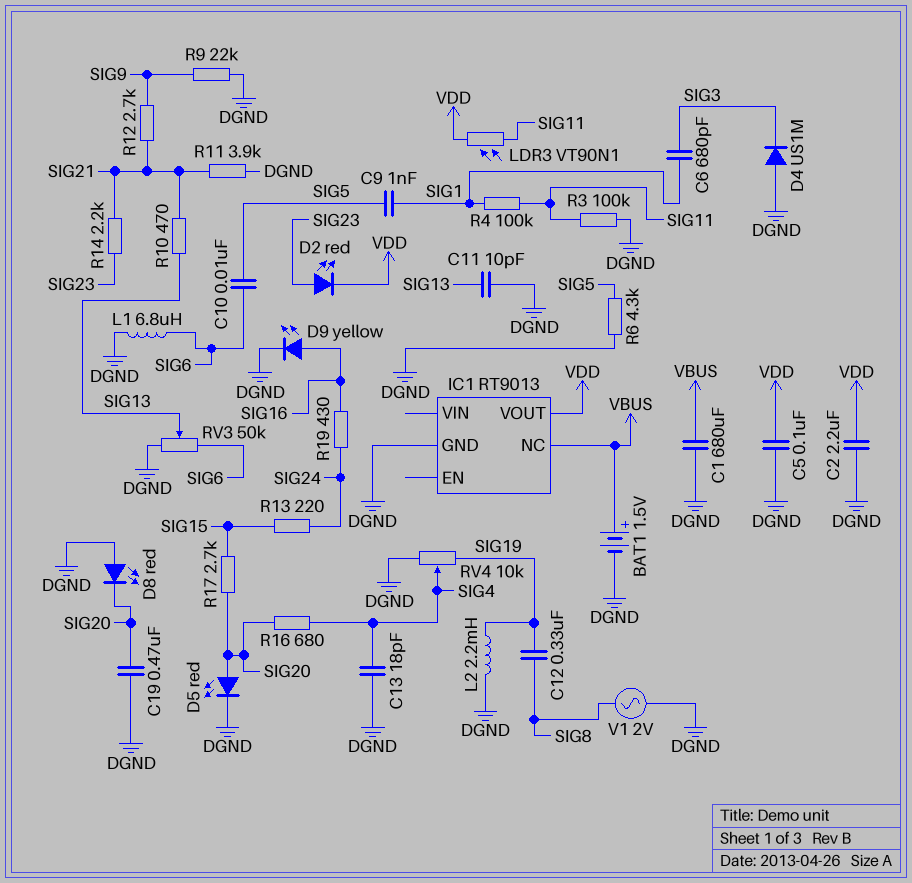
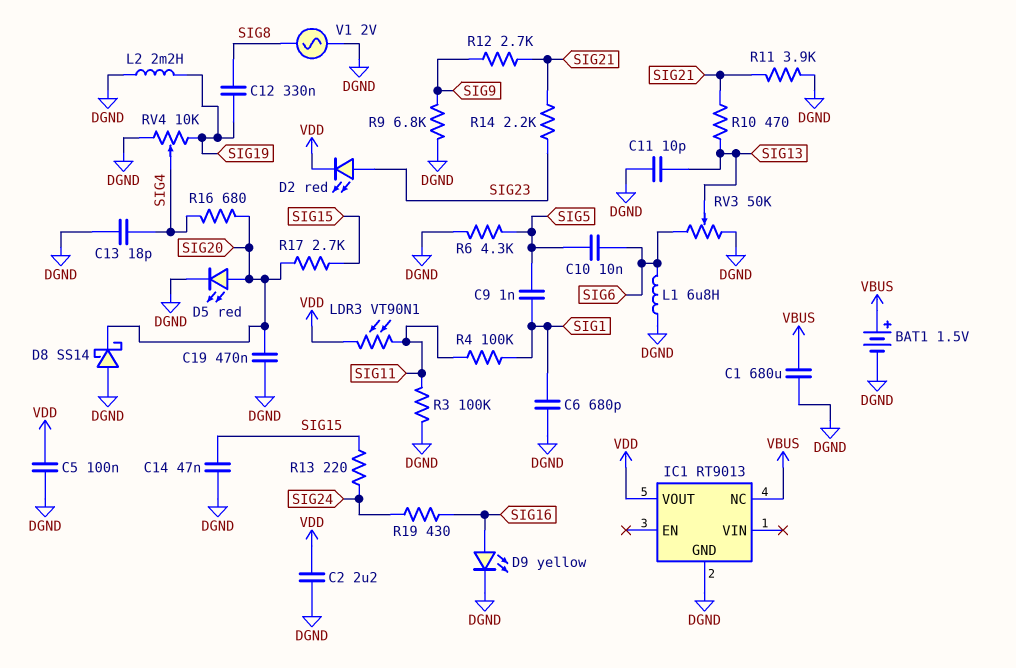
C6: 680pF (SIG1, SIG3) -> 680pF (DGND, SIG1)
C14: none -> 47nF (DGND, SIG15)
D4: diode US1M (A DGND, K SIG3) -> none
D8: LED red (A DGND, K SIG20) -> schottky SS14 (A DGND, K SIG20)
R9: 22k (DGND, SIG9) -> 6.8k (DGND, SIG9)

